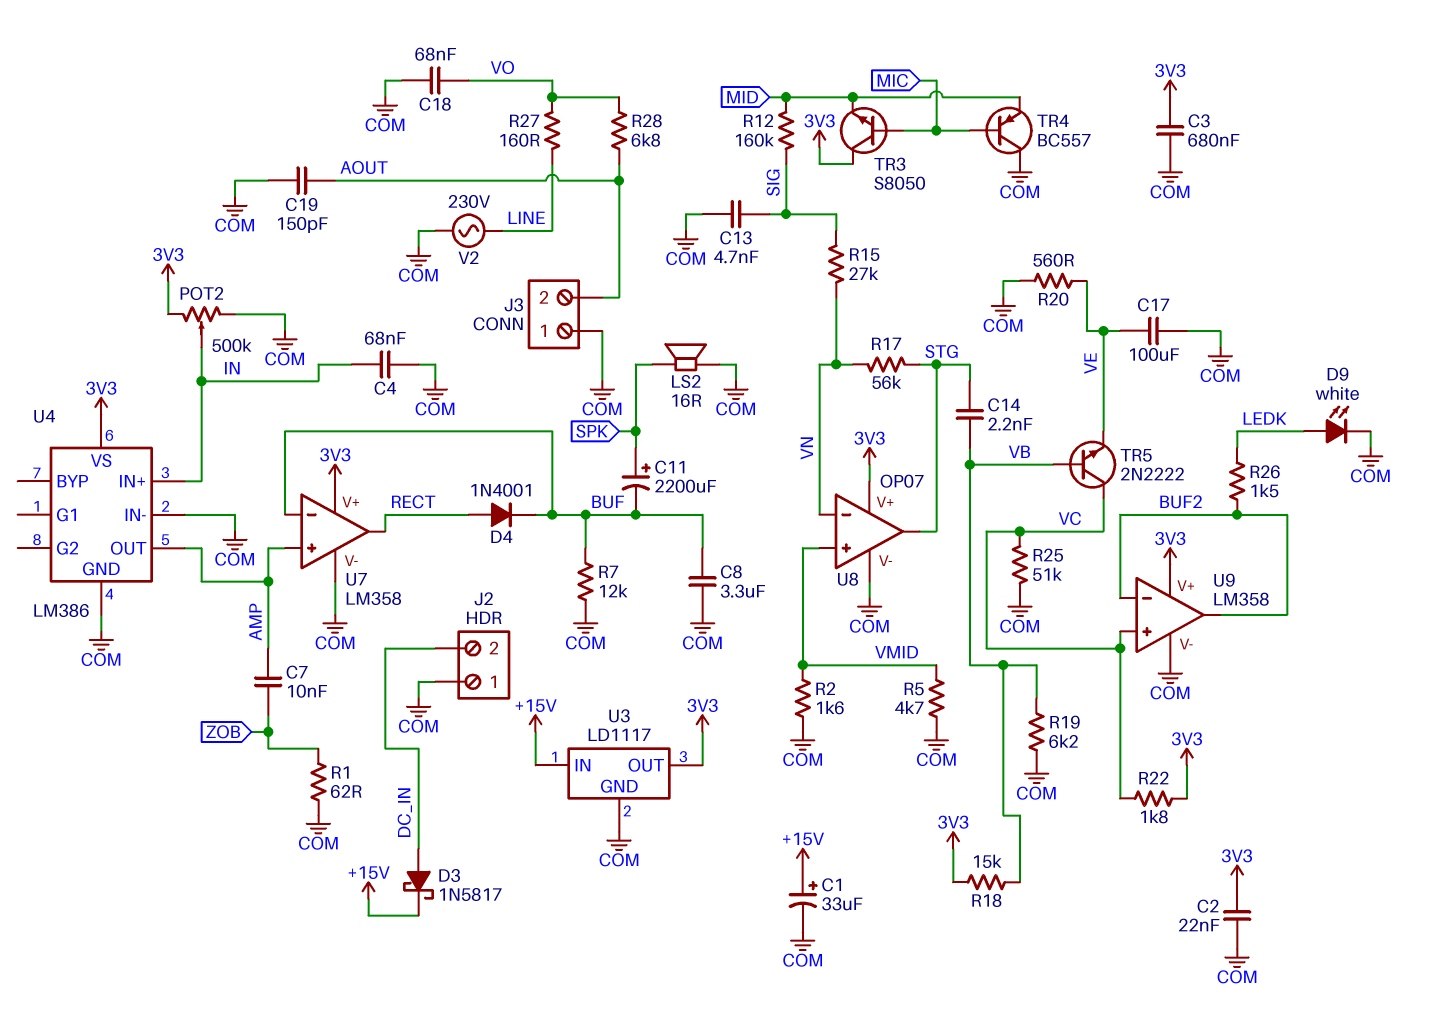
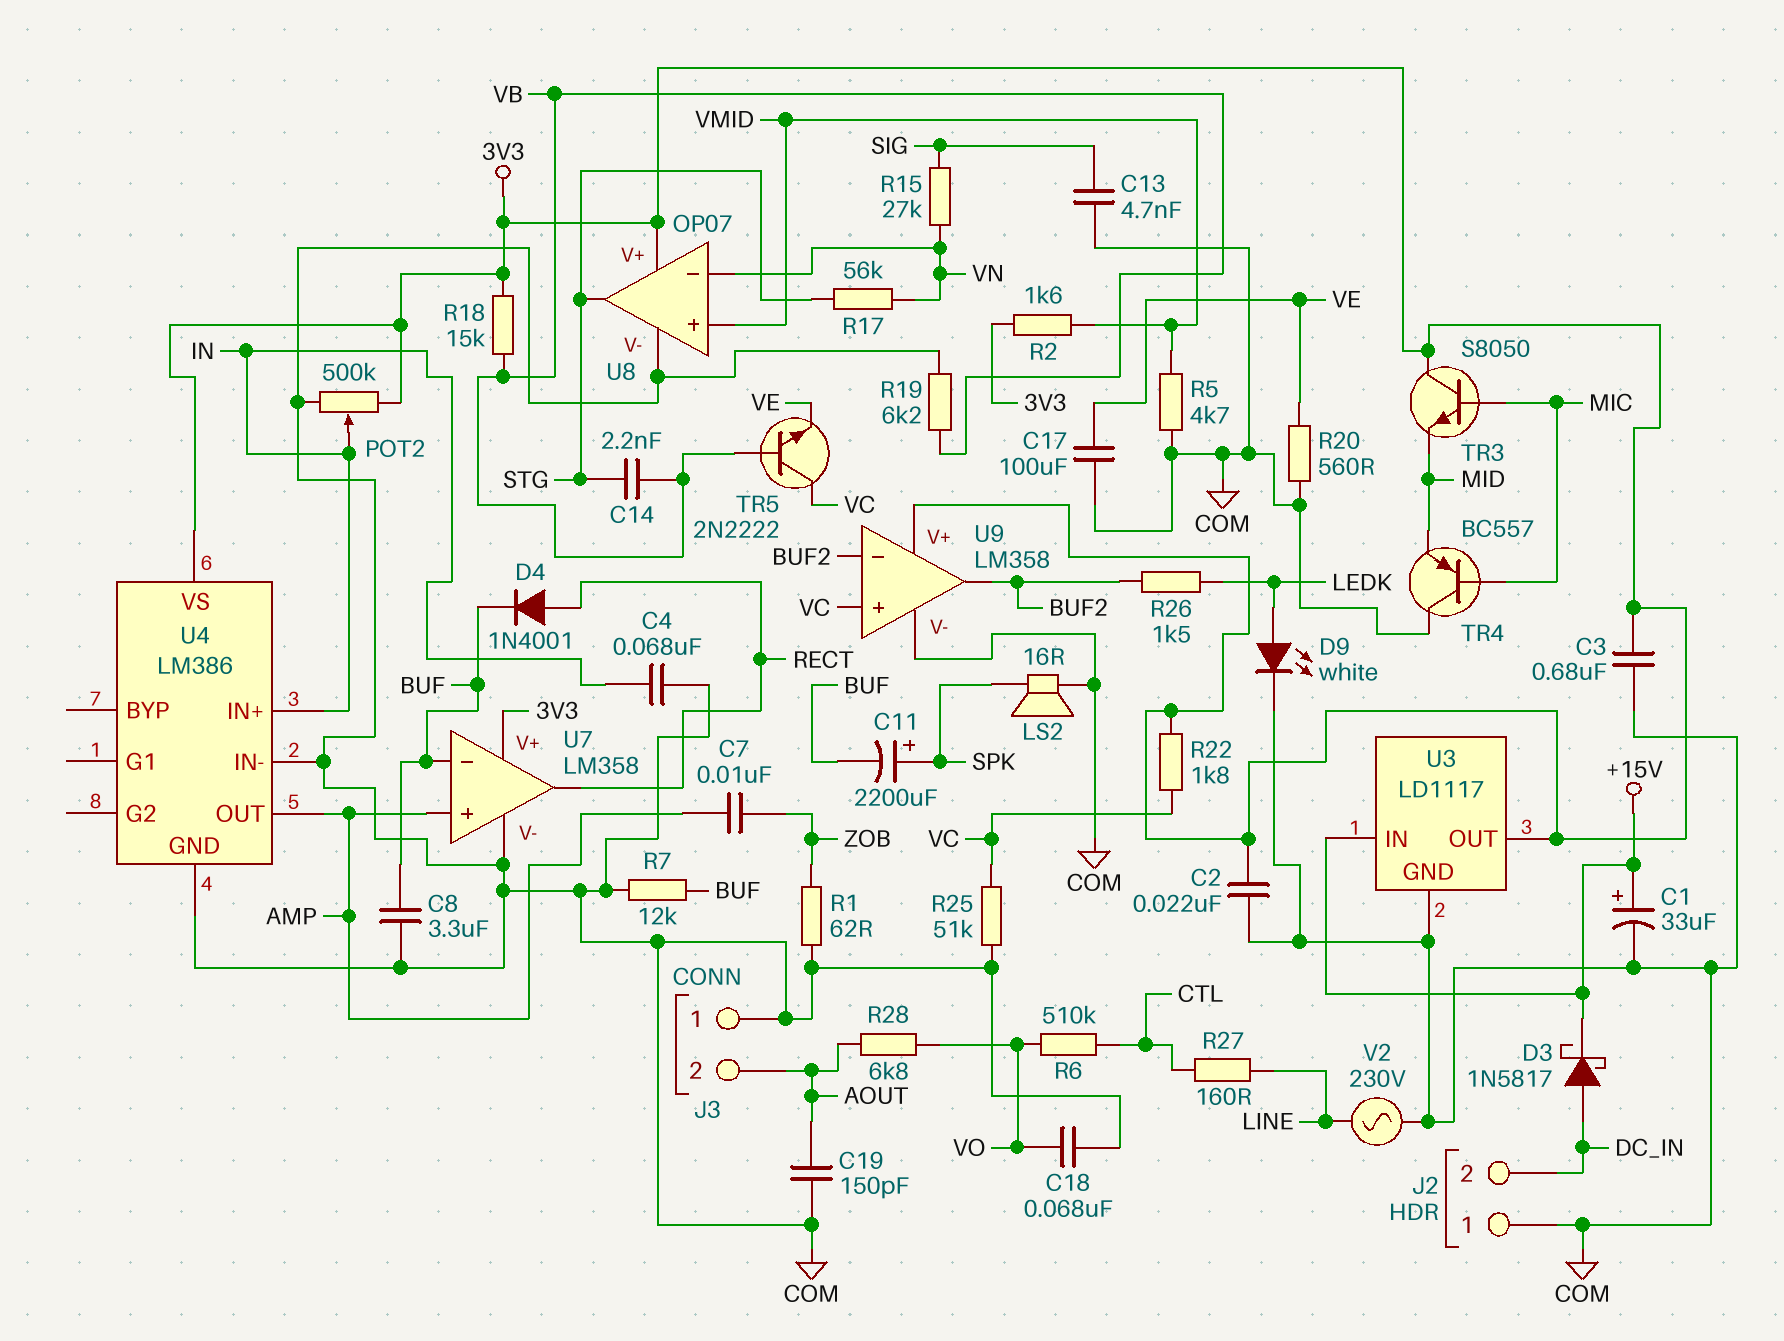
R2: 1.6k (COM, VMID) -> 1.6k (3V3, VMID)
R6: none -> 510k (CTL, VO)
R12: 160k (MID, SIG) -> none
R27: 160 (LINE, VO) -> 160 (CTL, LINE)

